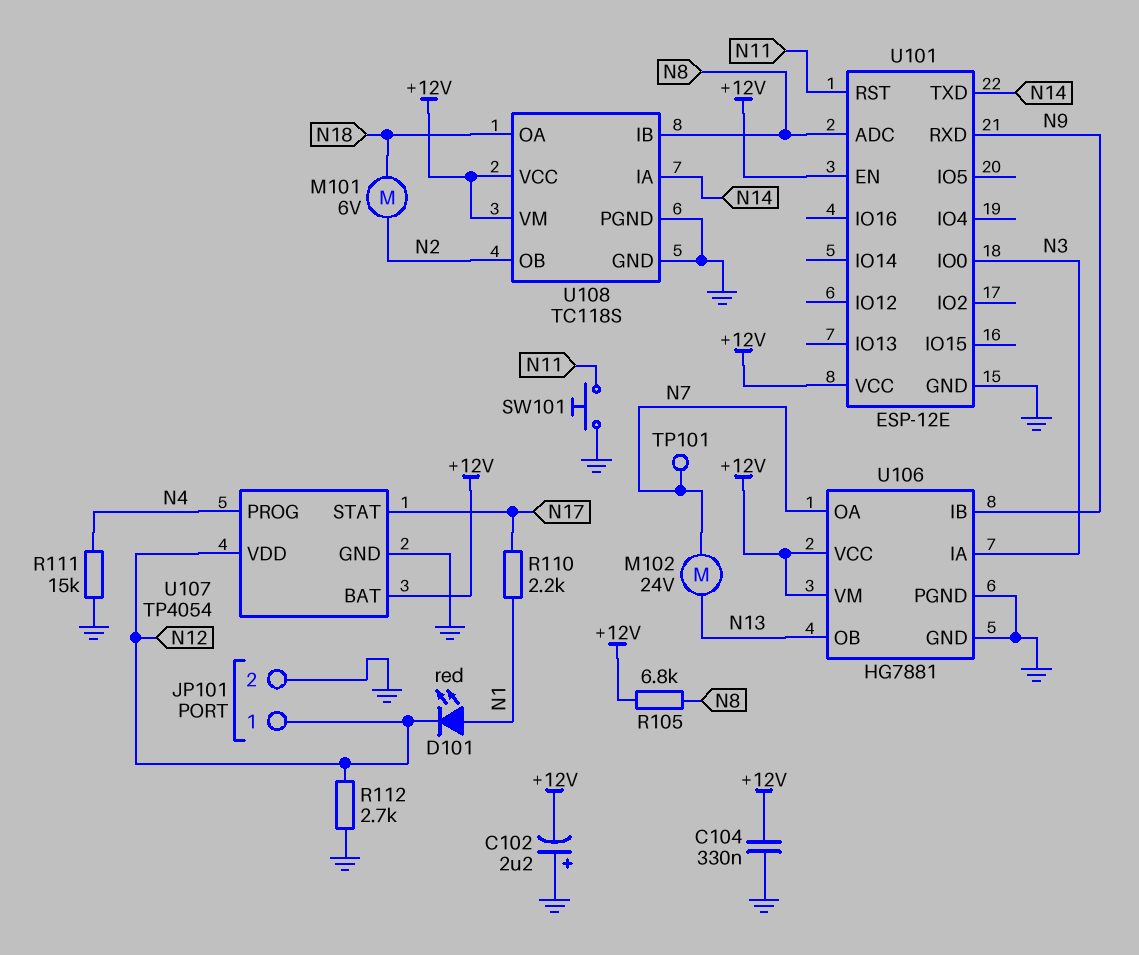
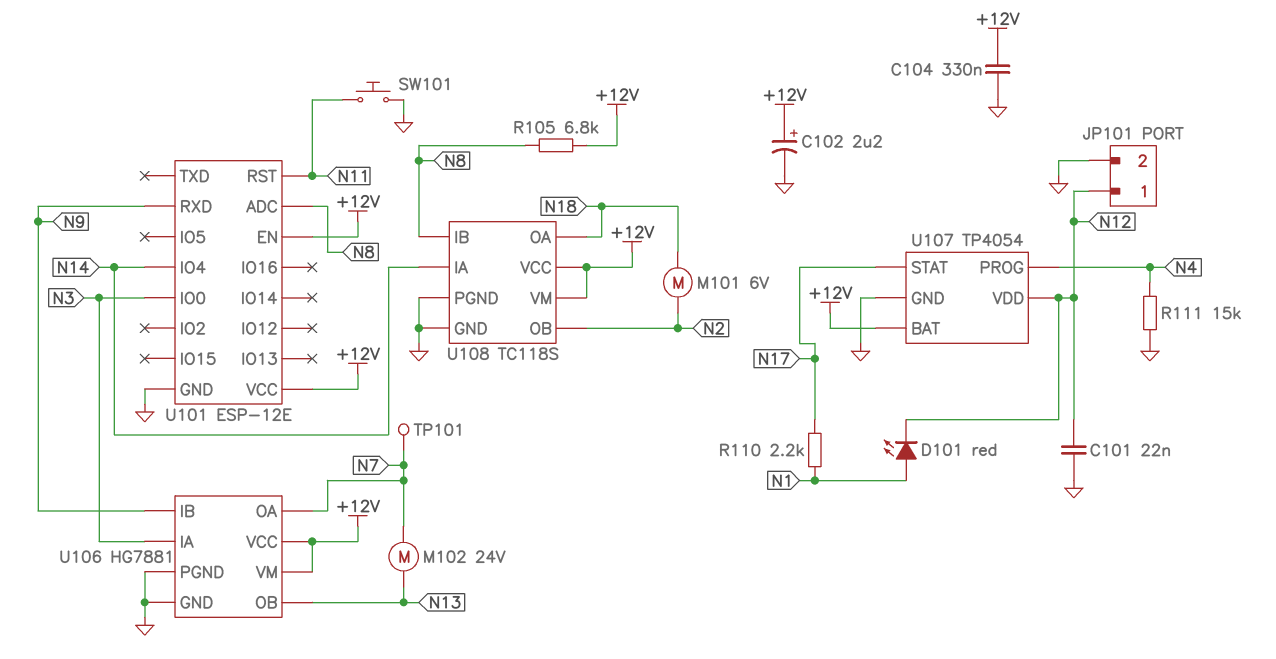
C101: none -> 22nF (GND, N12)
C102: 2.2uF (plus GND, minus +12V) -> 2.2uF (plus +12V, minus GND)
R112: 2.7k (GND, N12) -> none
U101 pin IO4: none -> N14
U101 pin TXD: N14 -> none

